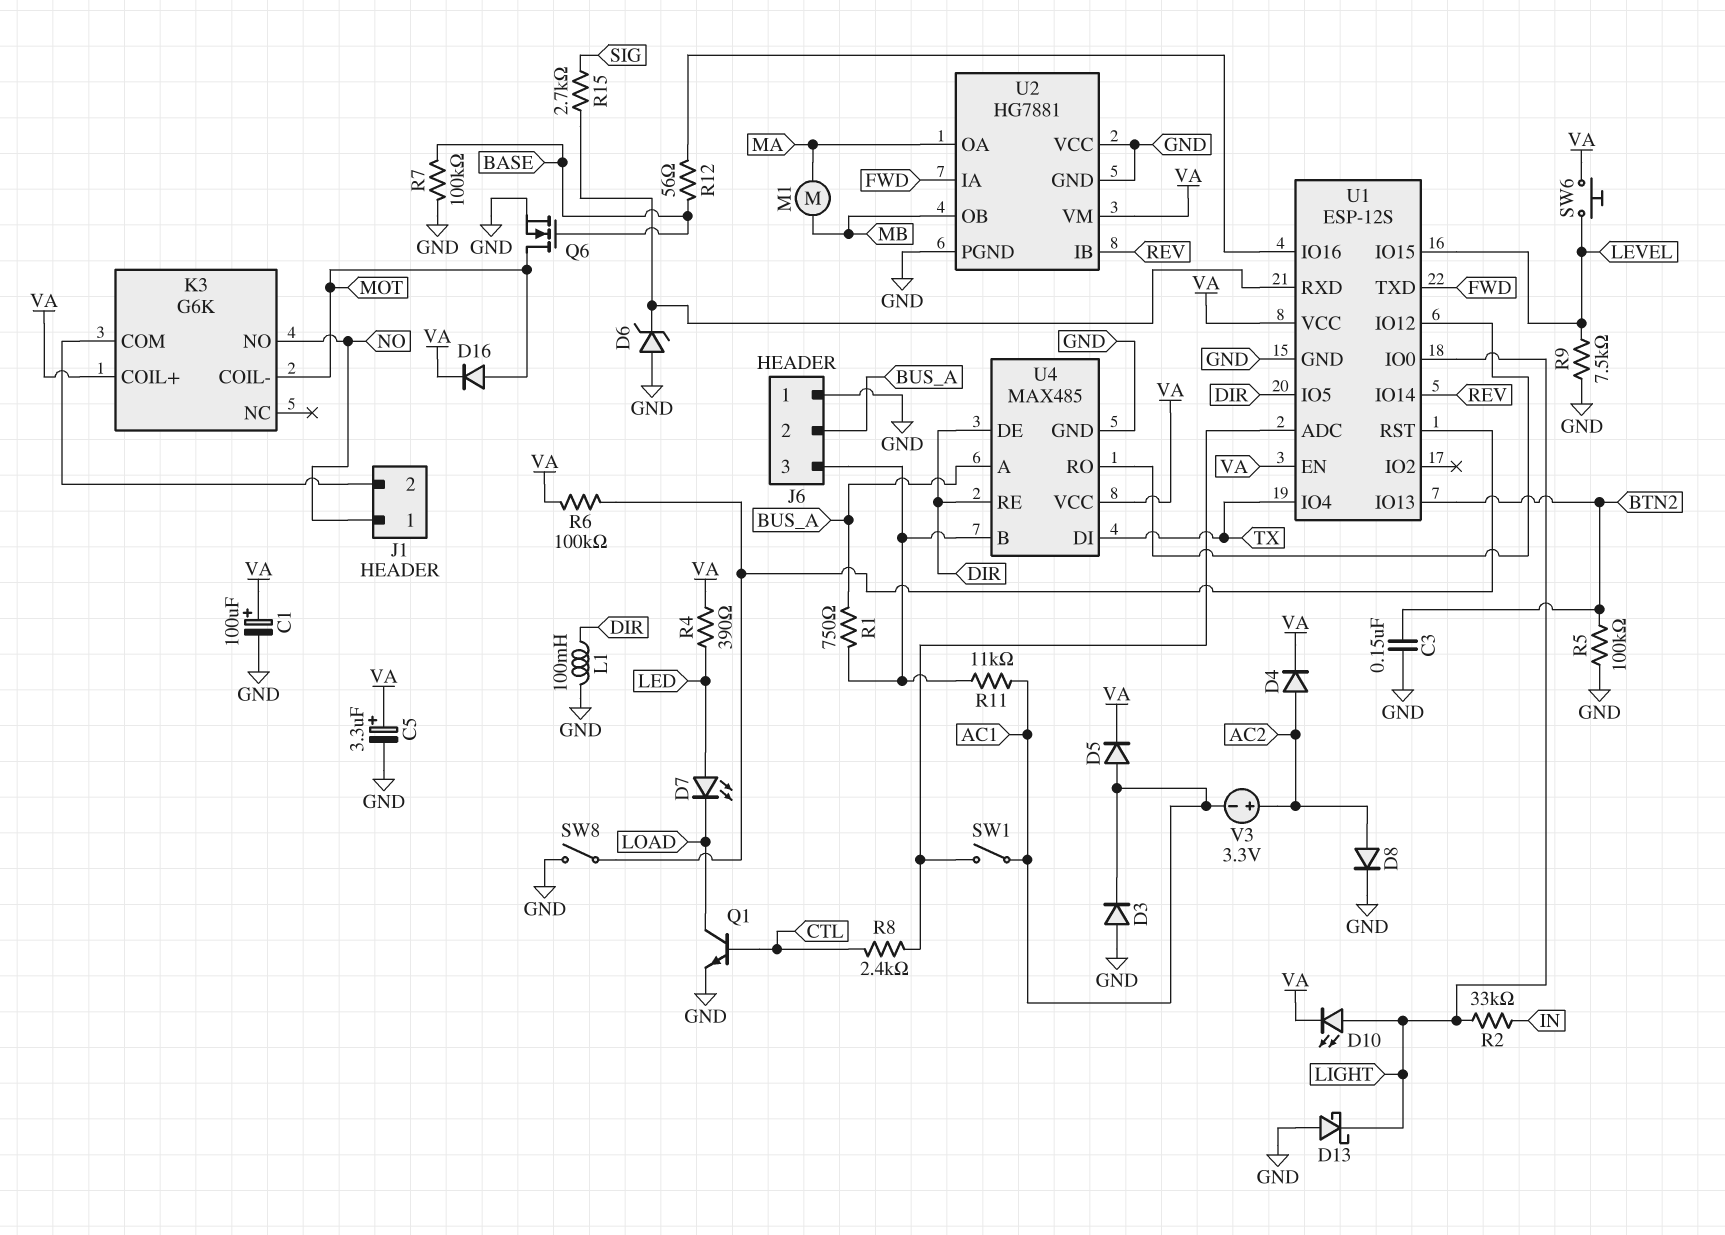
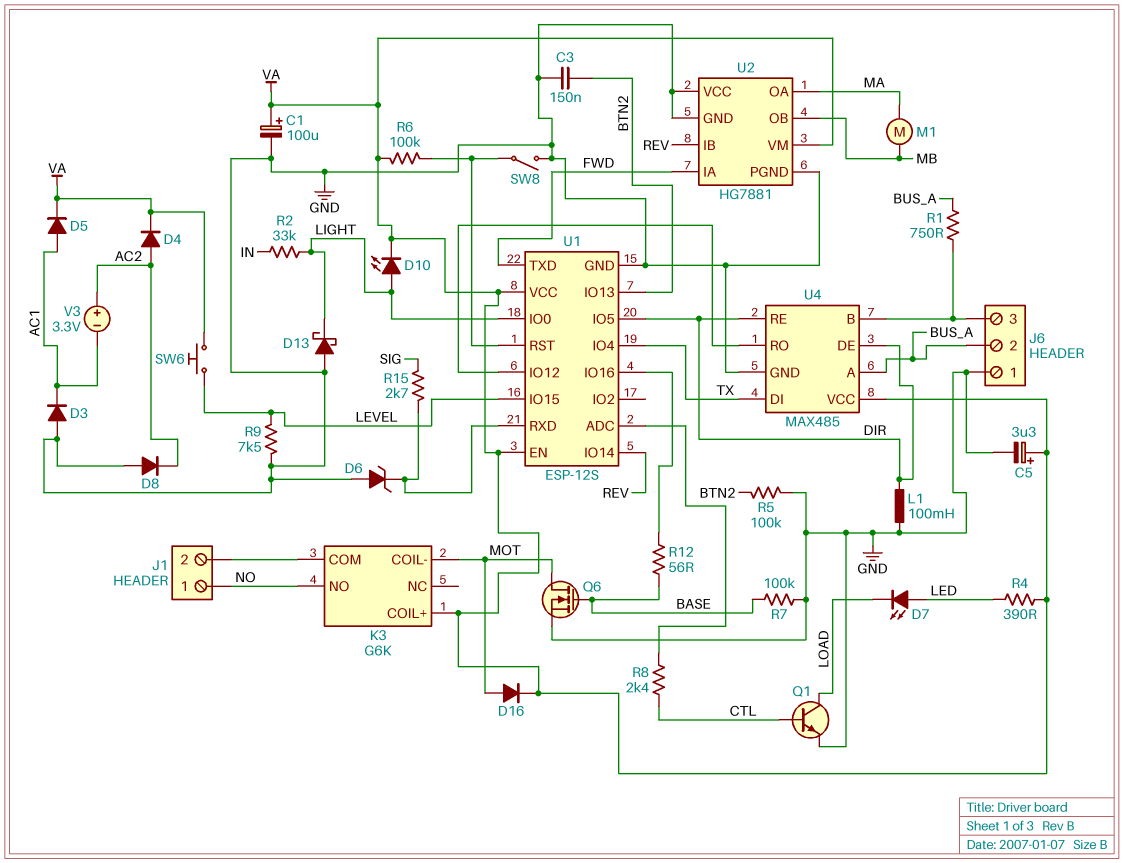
D8: diode (A AC2, K GND) -> diode (A GND, K AC2)
R11: 11k (AC1, J6/3) -> none
SW1: switch (AC1, U1/ADC) -> none

